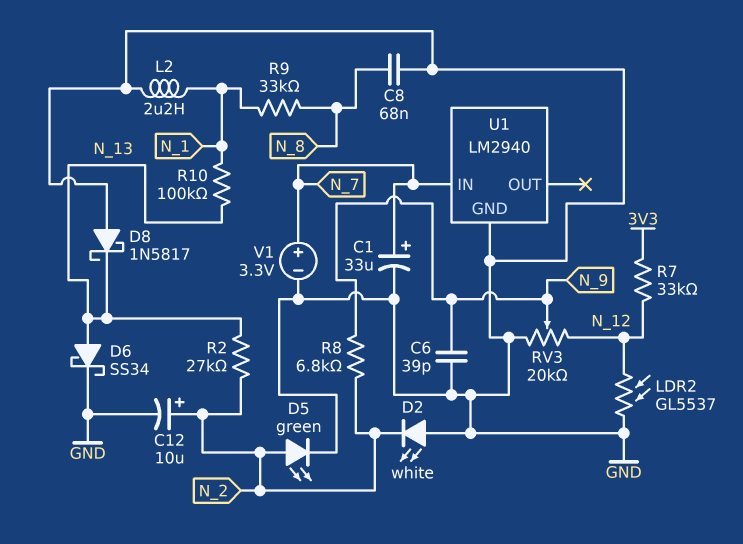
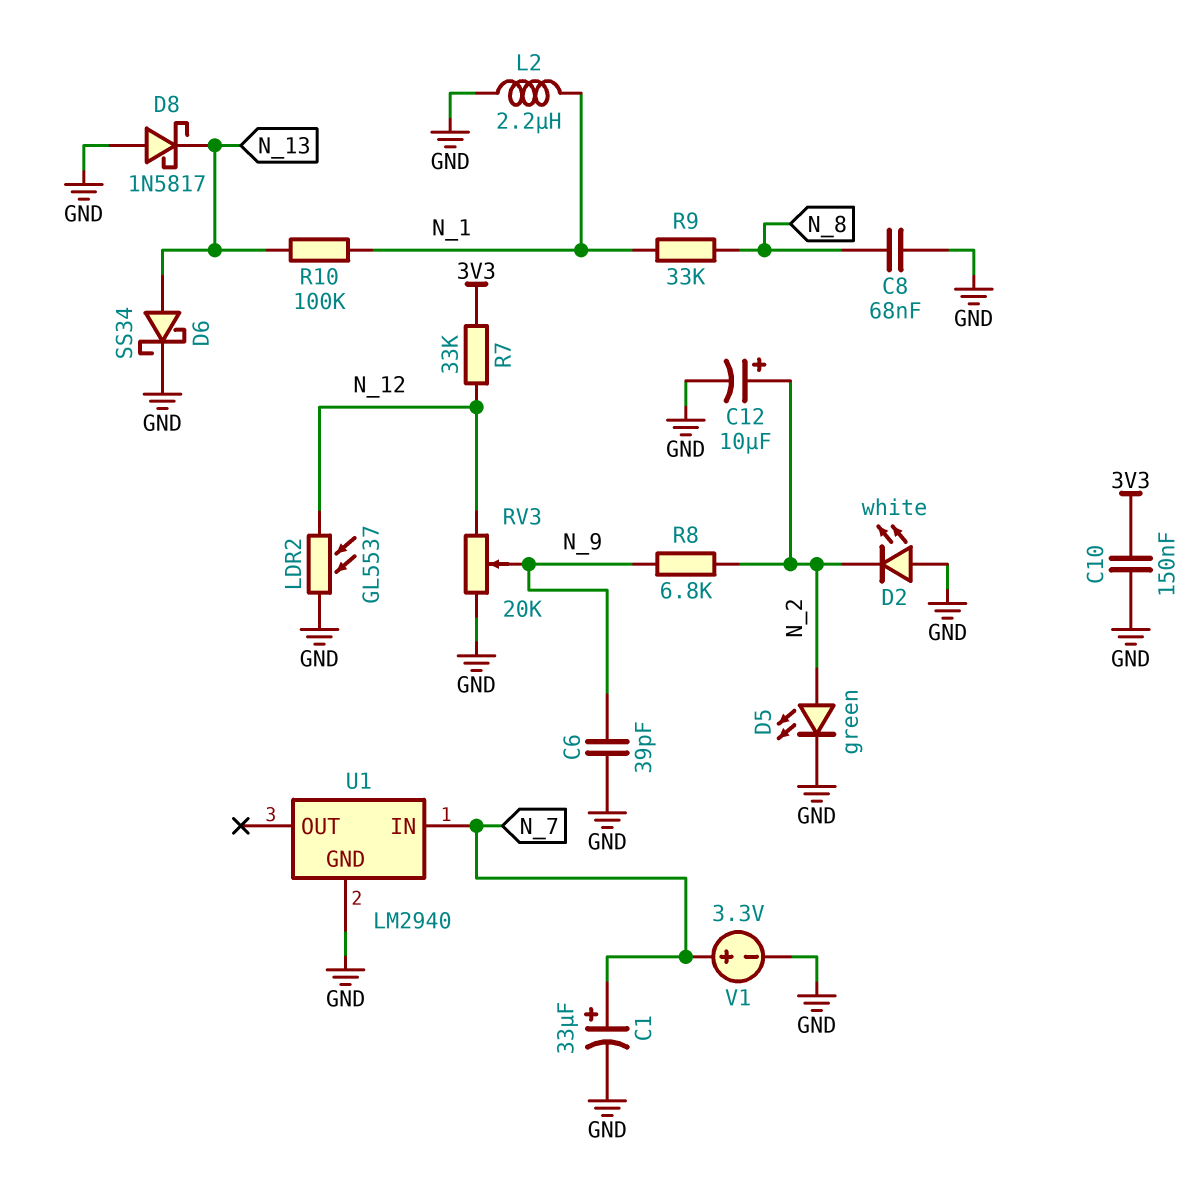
C10: none -> 150nF (3V3, GND)
R2: 27k (N_2, N_13) -> none

